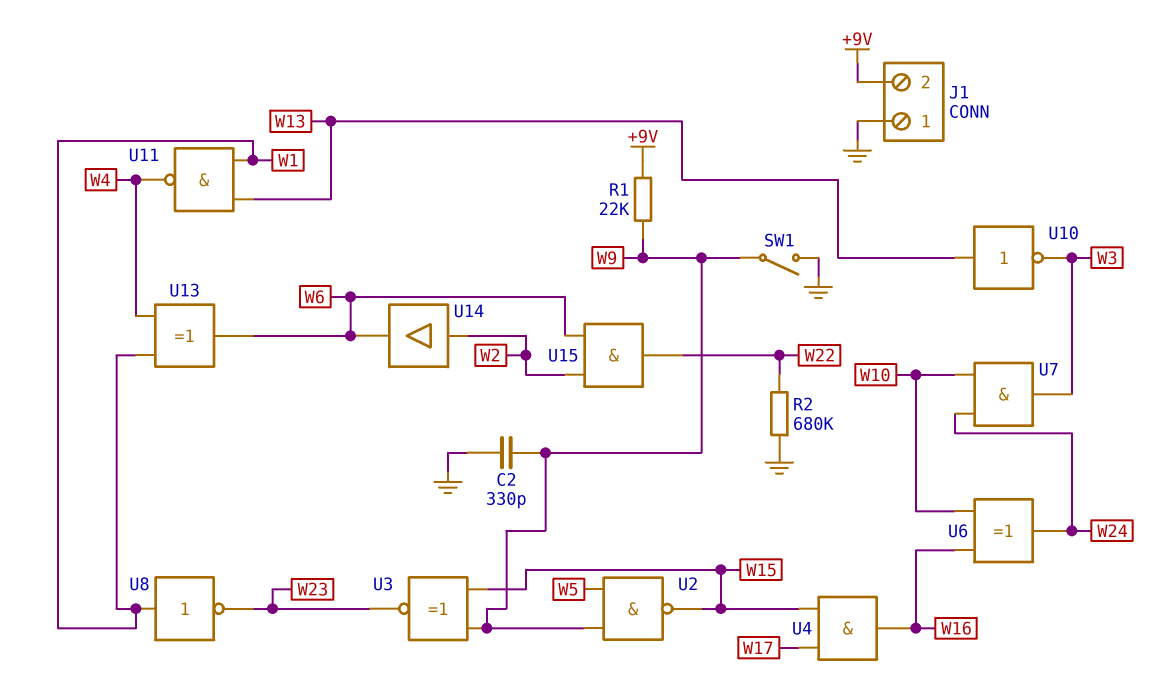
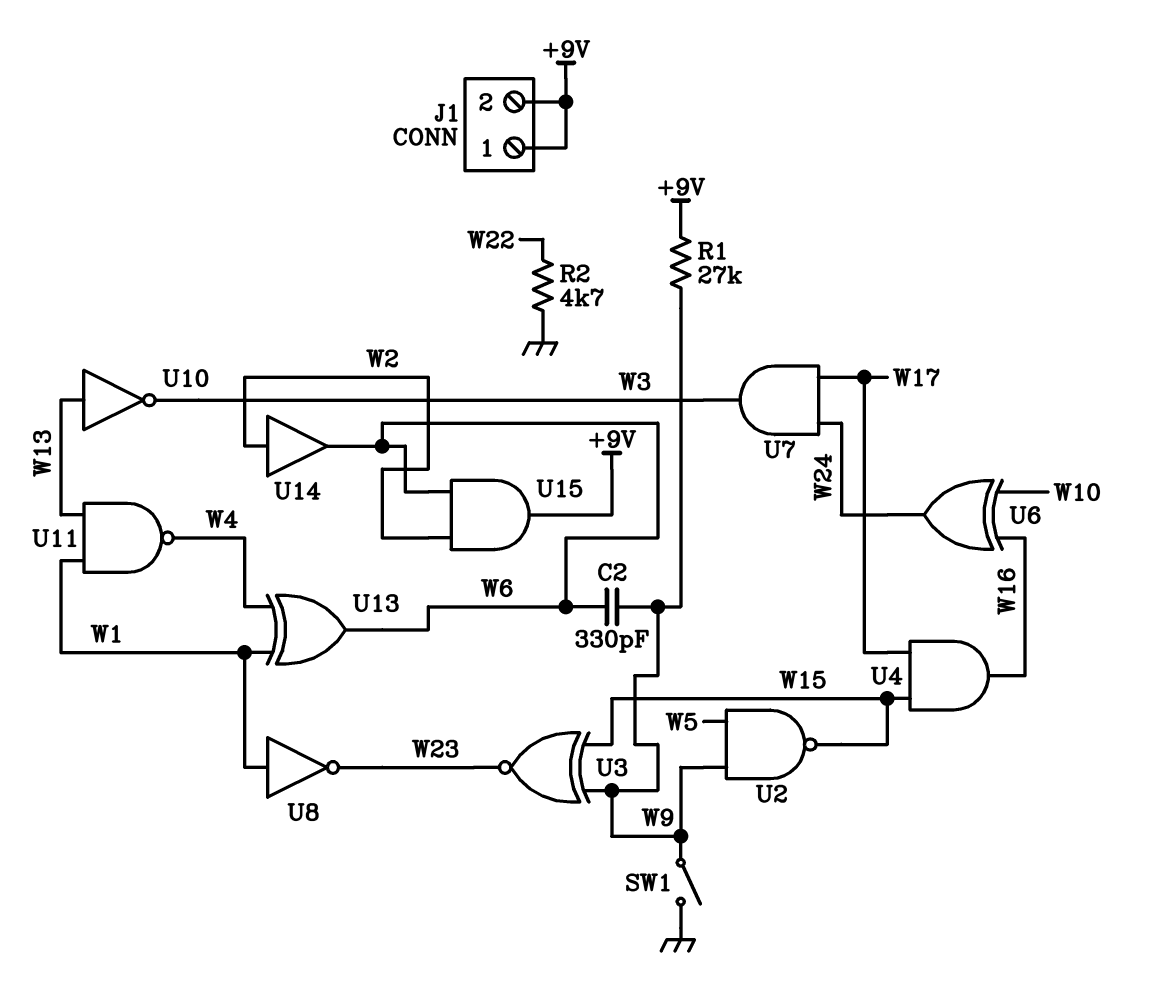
C2: 330pF (GND, W9) -> 330pF (W6, W9)
J1 pin 1: GND -> +9V
R1: 22k (+9V, W9) -> 27k (+9V, W9)
R2: 680k (GND, W22) -> 4.7k (GND, W22)
U7: AND (in W10, in W24, out W3) -> AND (in W17, in W24, out W3)
U15: AND (in W2, in W6, out W22) -> AND (in W2, in W6, out +9V)

